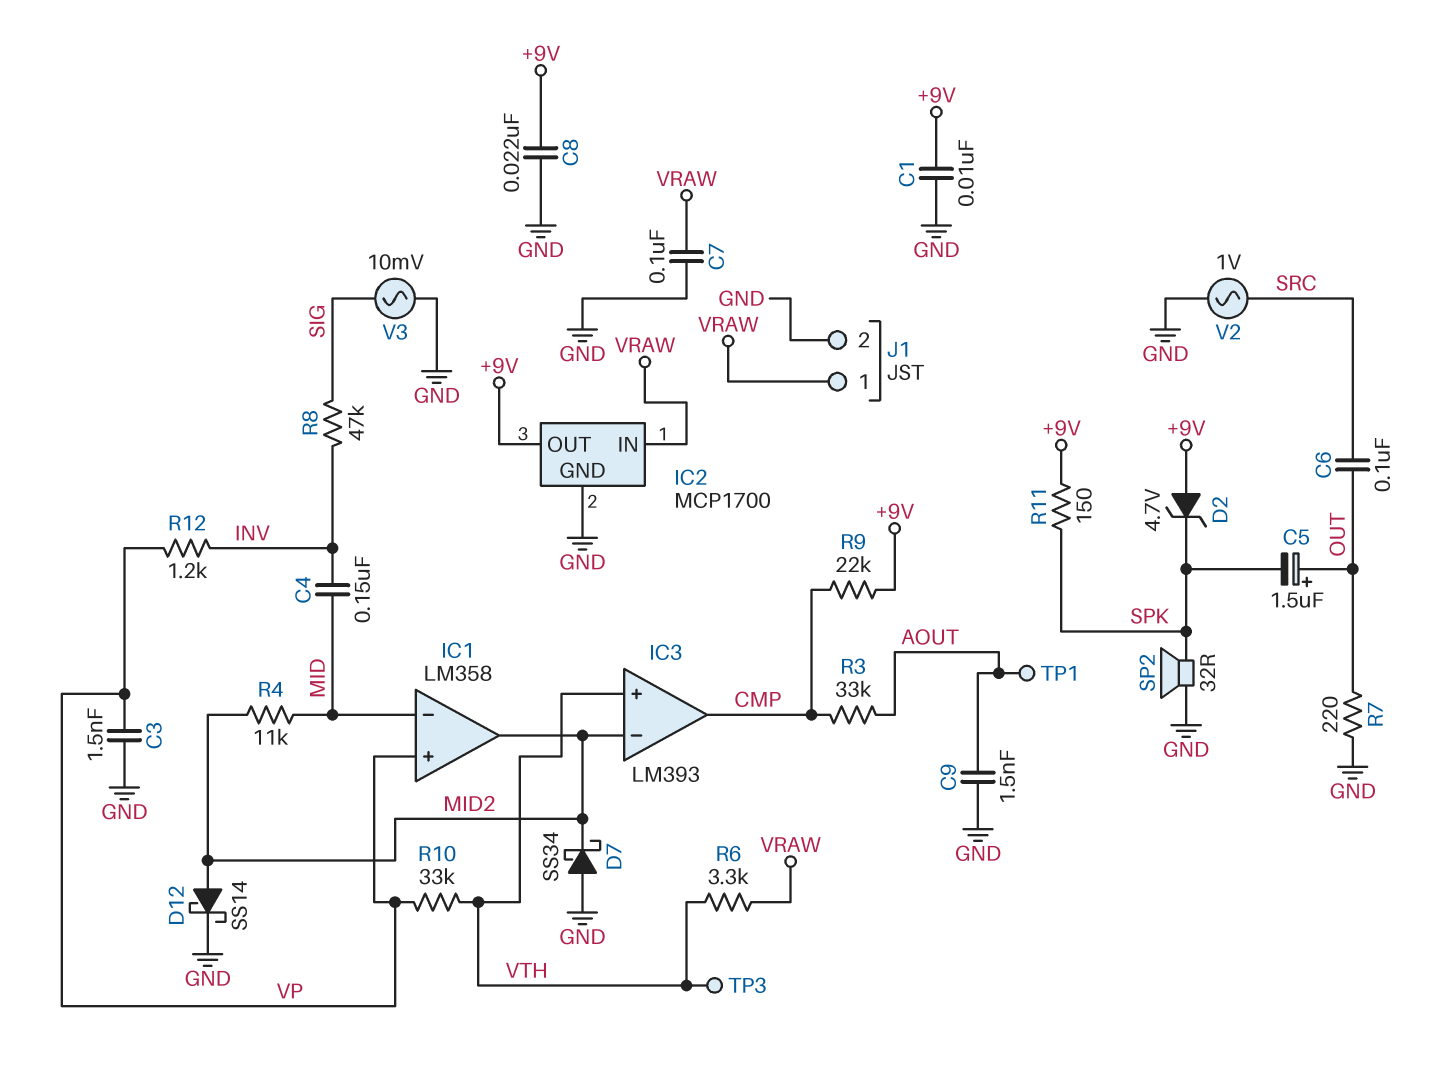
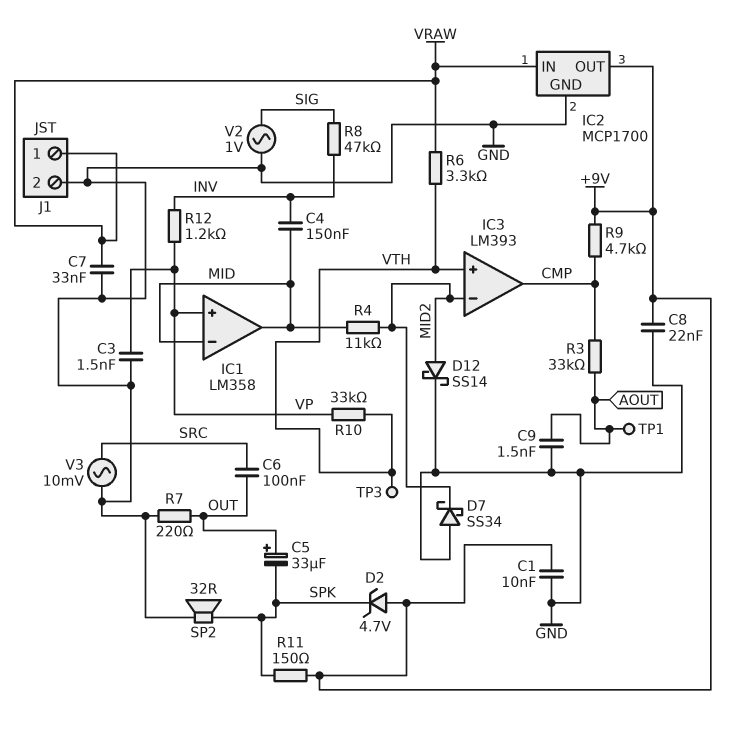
C5: 1.5uF (plus OUT, minus SPK) -> 33uF (plus OUT, minus SPK)
C7: 100nF (GND, VRAW) -> 33nF (GND, VRAW)
IC1 pin out: MID2 -> MID
R9: 22k (+9V, CMP) -> 4.7k (+9V, CMP)
V2: AC 1V (GND, SRC) -> AC 1V (GND, SIG)
V3: AC 10mV (GND, SIG) -> AC 10mV (GND, SRC)

